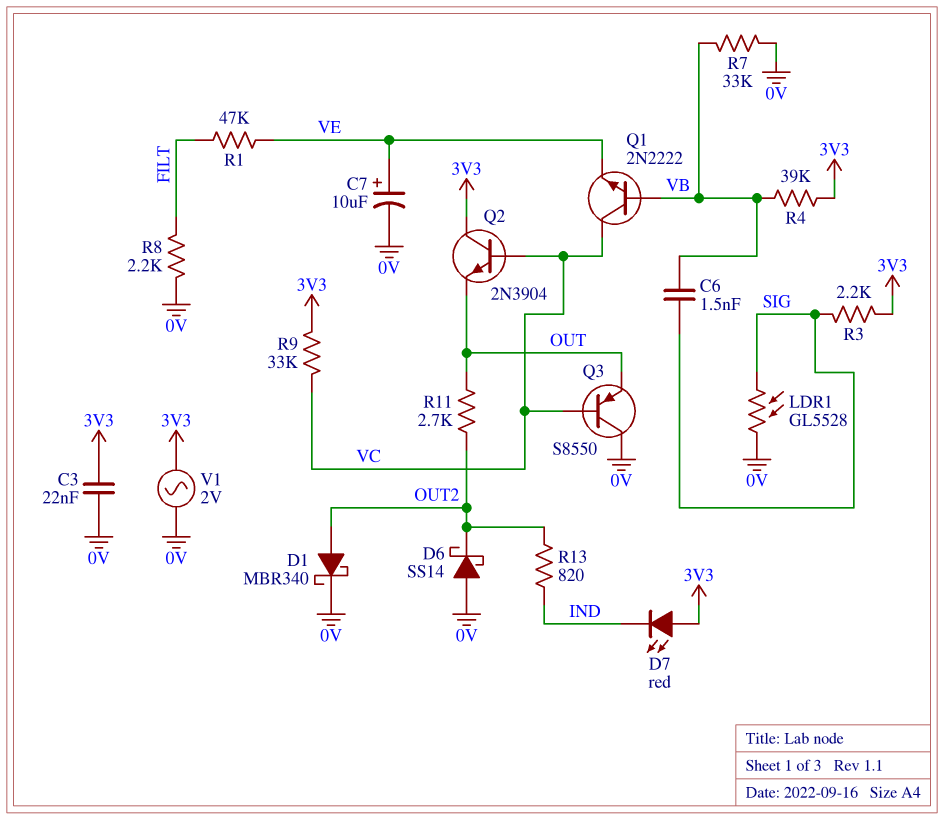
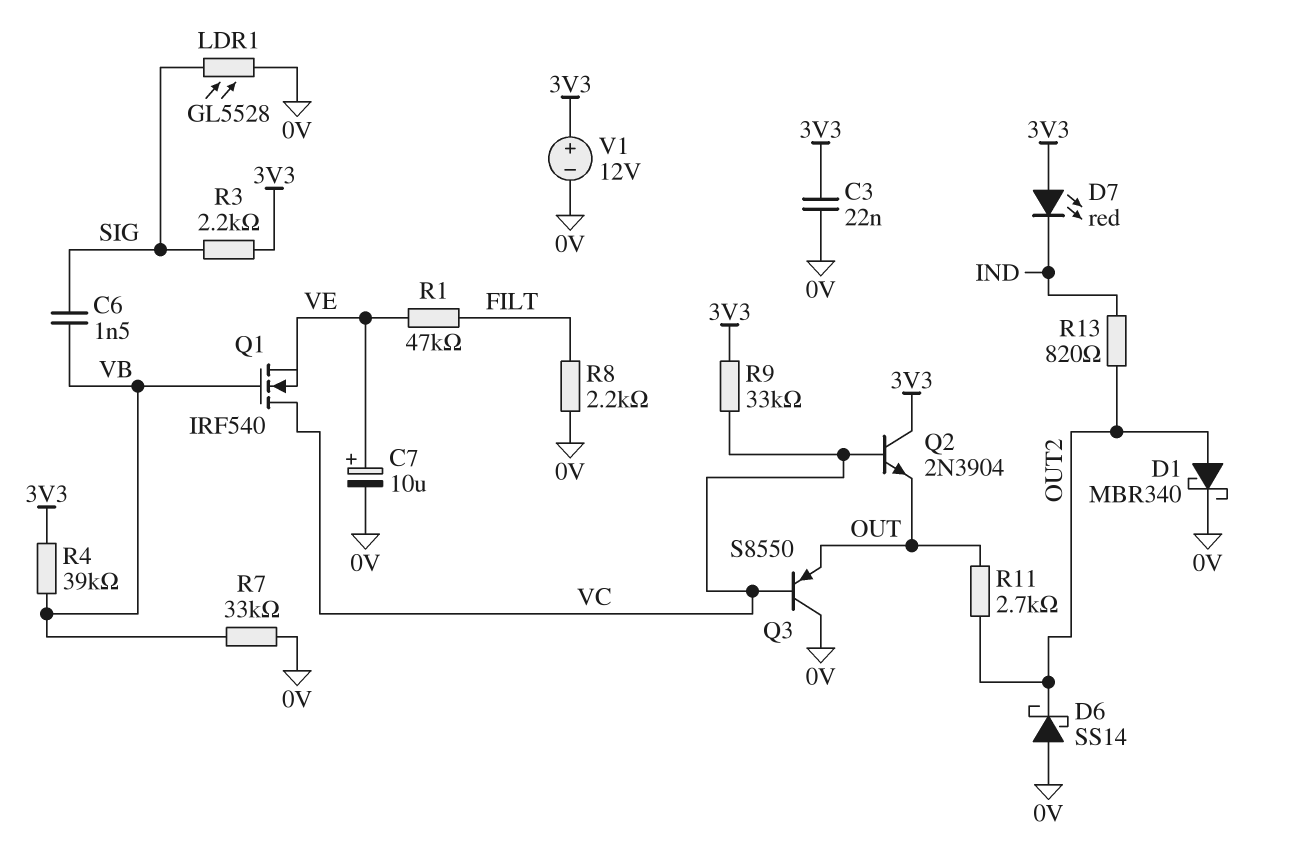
Q1: NPN 2N2222 (B VB, C VC, E VE) -> NMOS IRF540 (G VB, D VC, S VE)
V1: AC 2V (0V, 3V3) -> 12V (plus 3V3, minus 0V)

